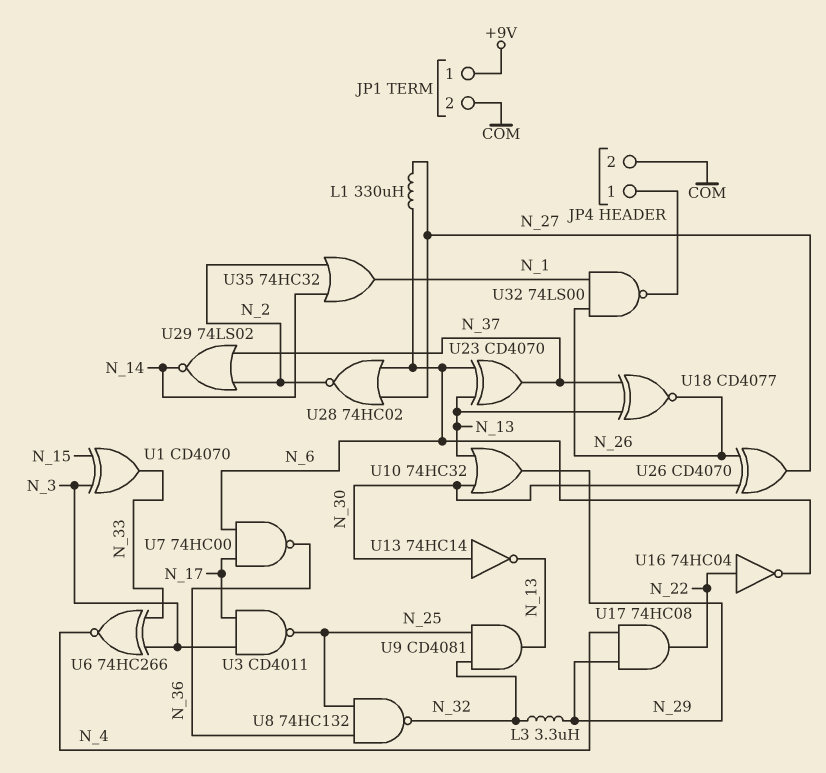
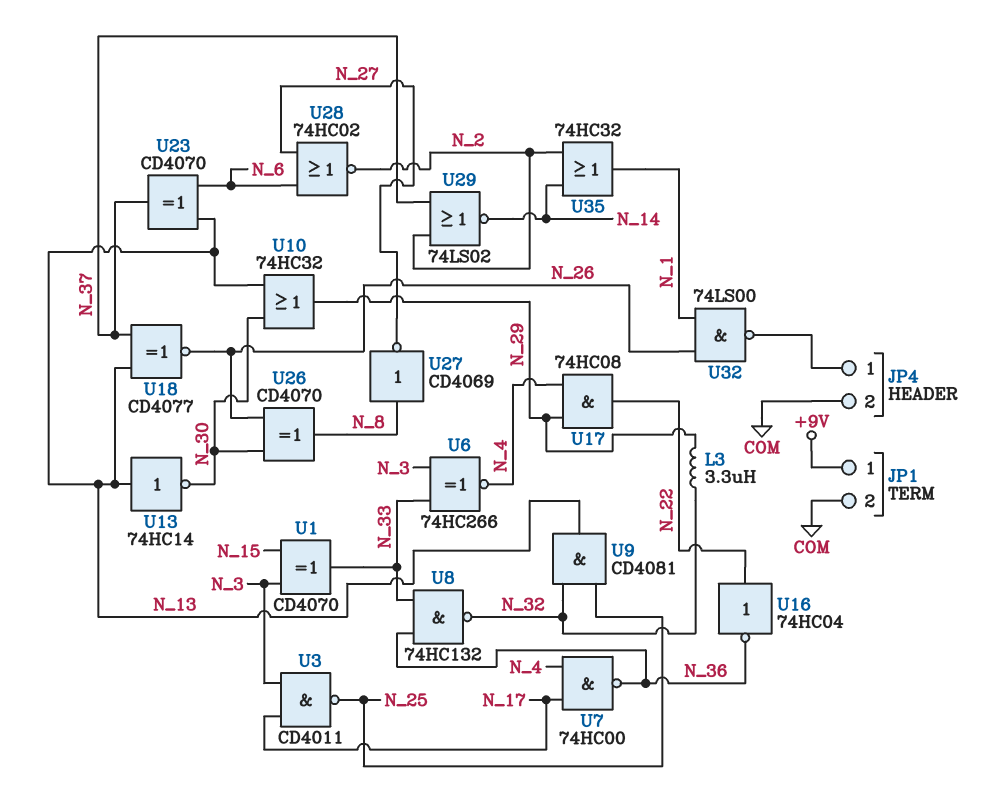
L1: 330uH (N_6, N_27) -> none
U7: NAND 74HC00 (in N_6, in N_17, out N_36) -> NAND 74HC00 (in N_4, in N_17, out N_36)
U8: NAND 74HC132 (in N_25, in N_36, out N_32) -> NAND 74HC132 (in N_33, in N_36, out N_32)
U13: NOT 74HC14 (in N_30, out N_13) -> NOT 74HC14 (in N_13, out N_30)
U16: NOT 74HC04 (in N_22, out N_6) -> NOT 74HC04 (in N_22, out N_36)
U26: XOR CD4070 (in N_26, in N_30, out N_27) -> XOR CD4070 (in N_26, in N_30, out N_8)
U27: none -> NOT CD4069 (in N_8, out N_27)

